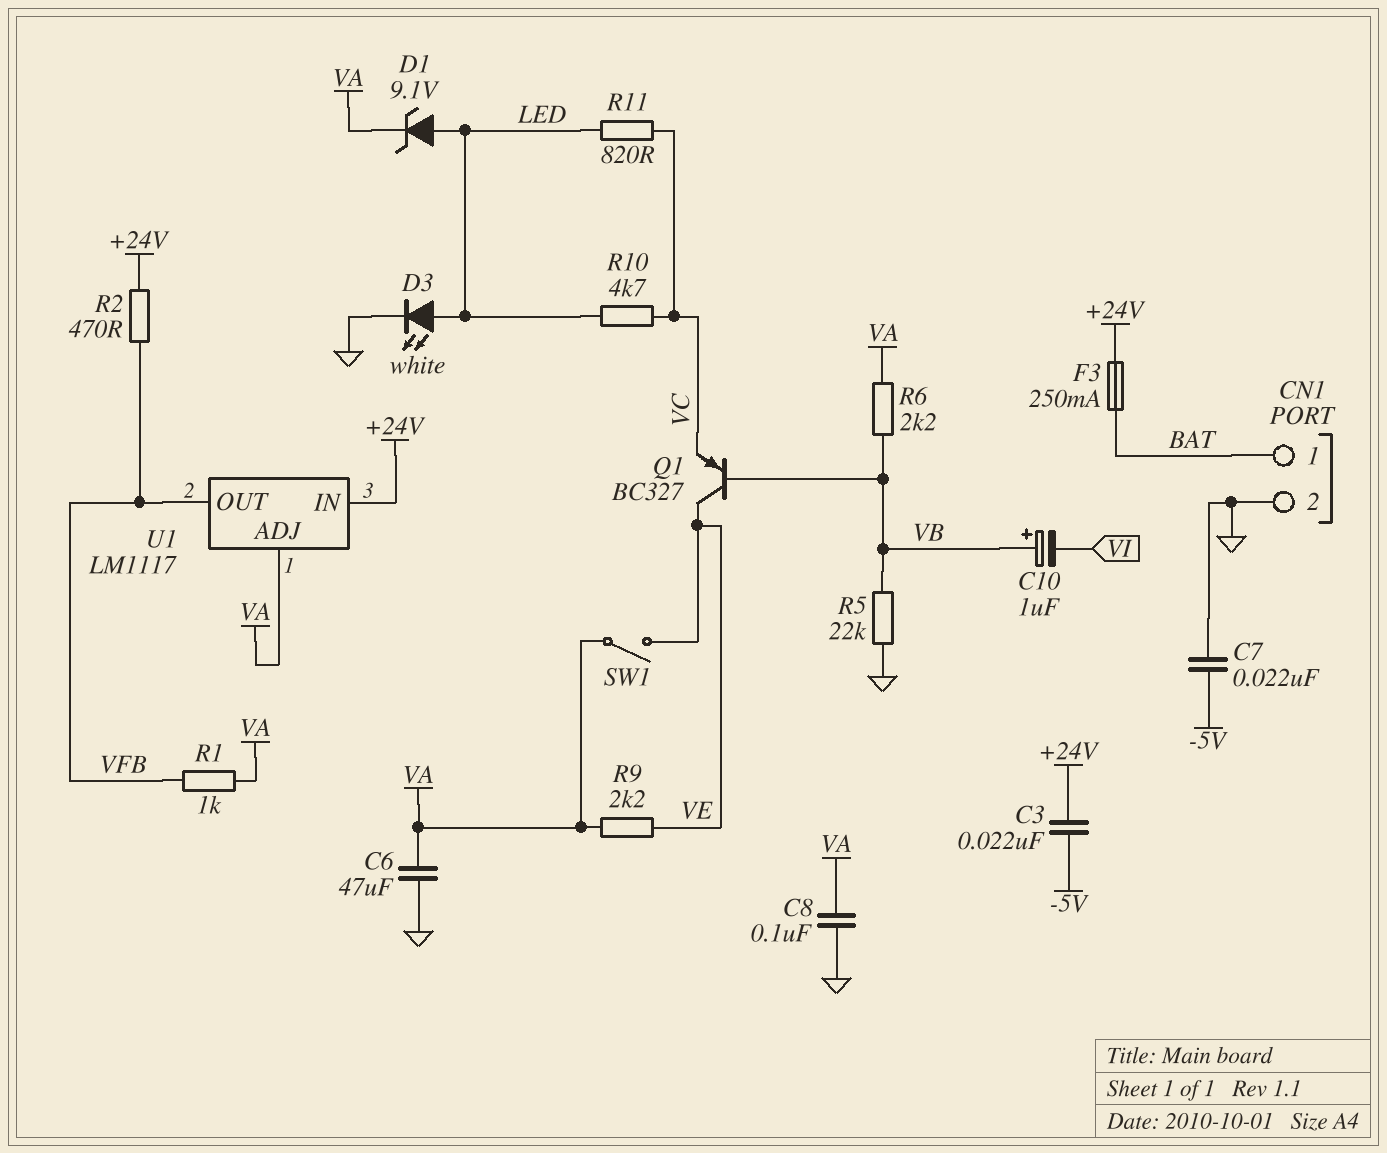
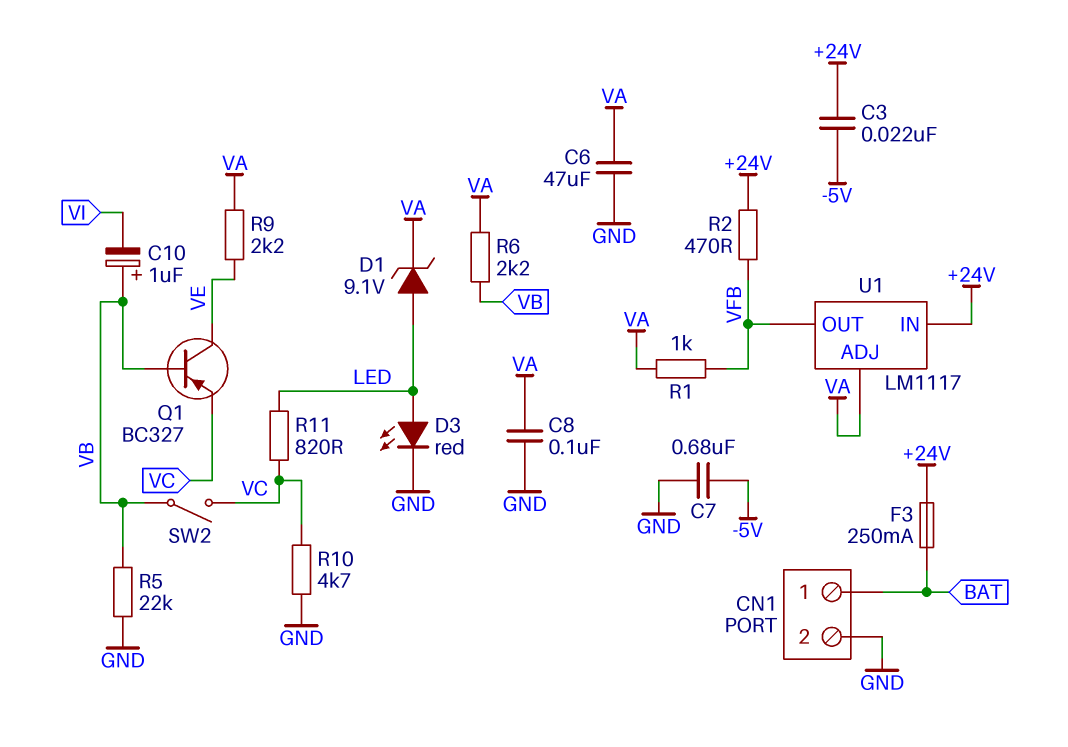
C7: 22nF (-5V, GND) -> 680nF (-5V, GND)
D3: LED white (A LED, K GND) -> LED red (A LED, K GND)
R10: 4.7k (LED, VC) -> 4.7k (GND, VC)
SW1: switch (VA, VE) -> none
SW2: none -> switch (VB, VC)

